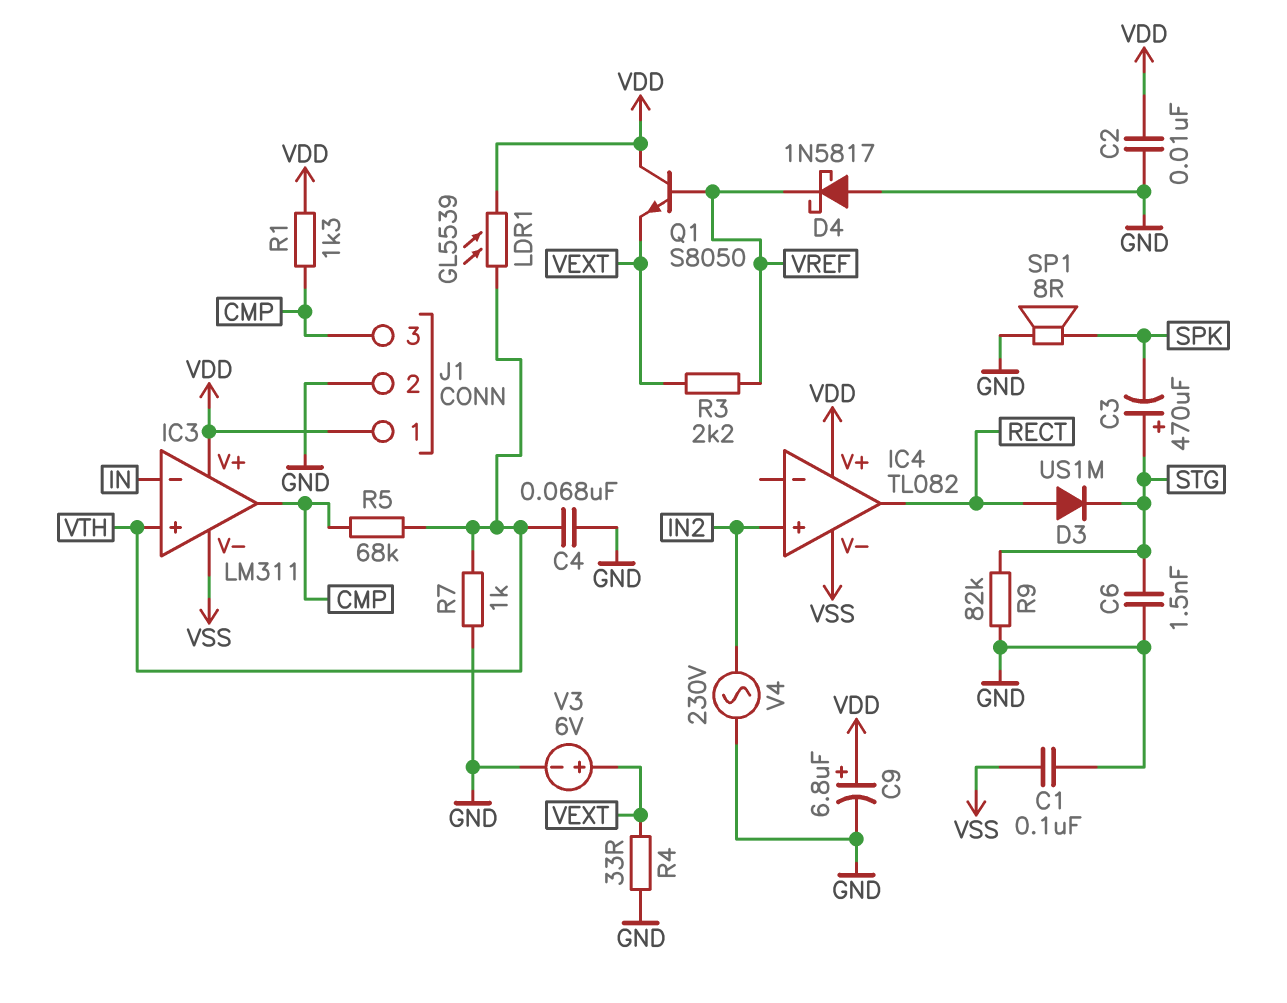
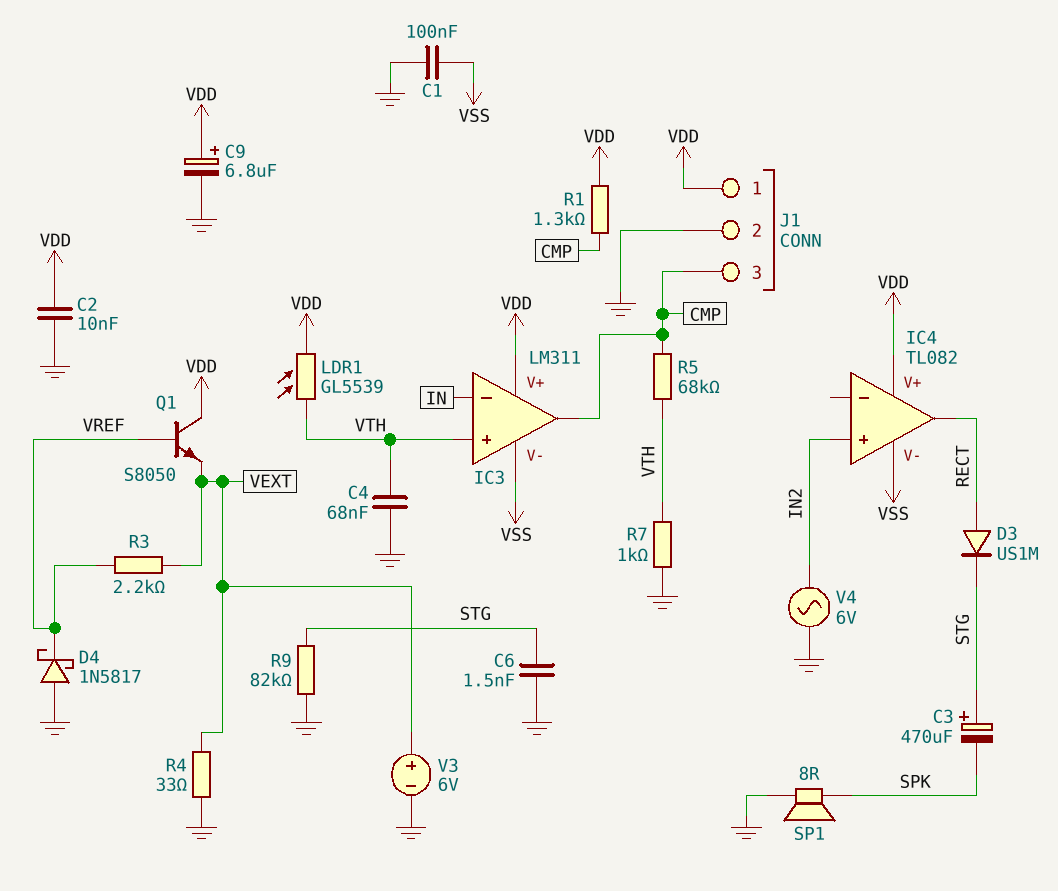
V4: AC 230V (GND, IN2) -> AC 6V (GND, IN2)

